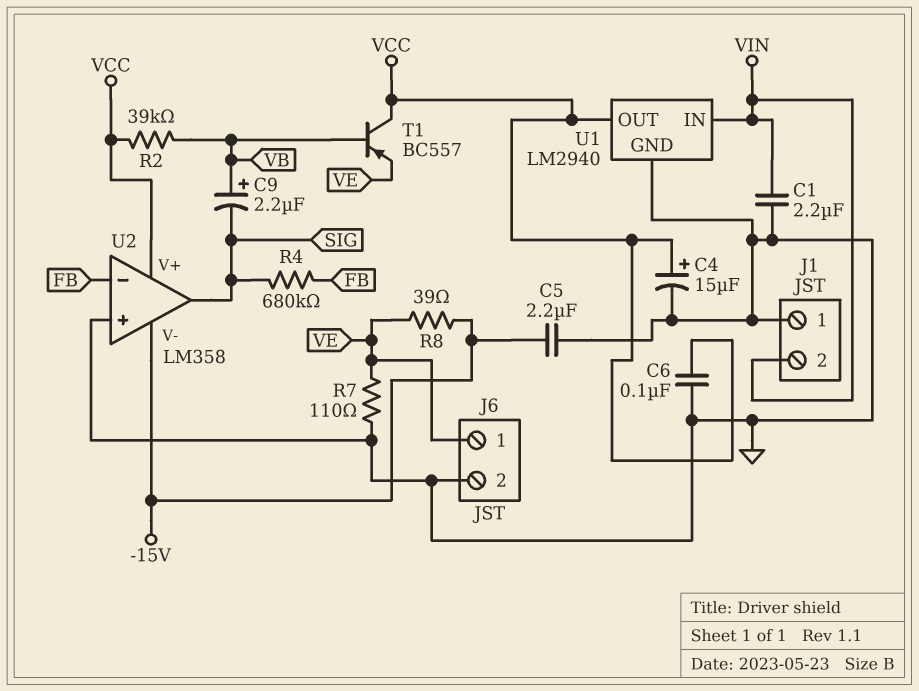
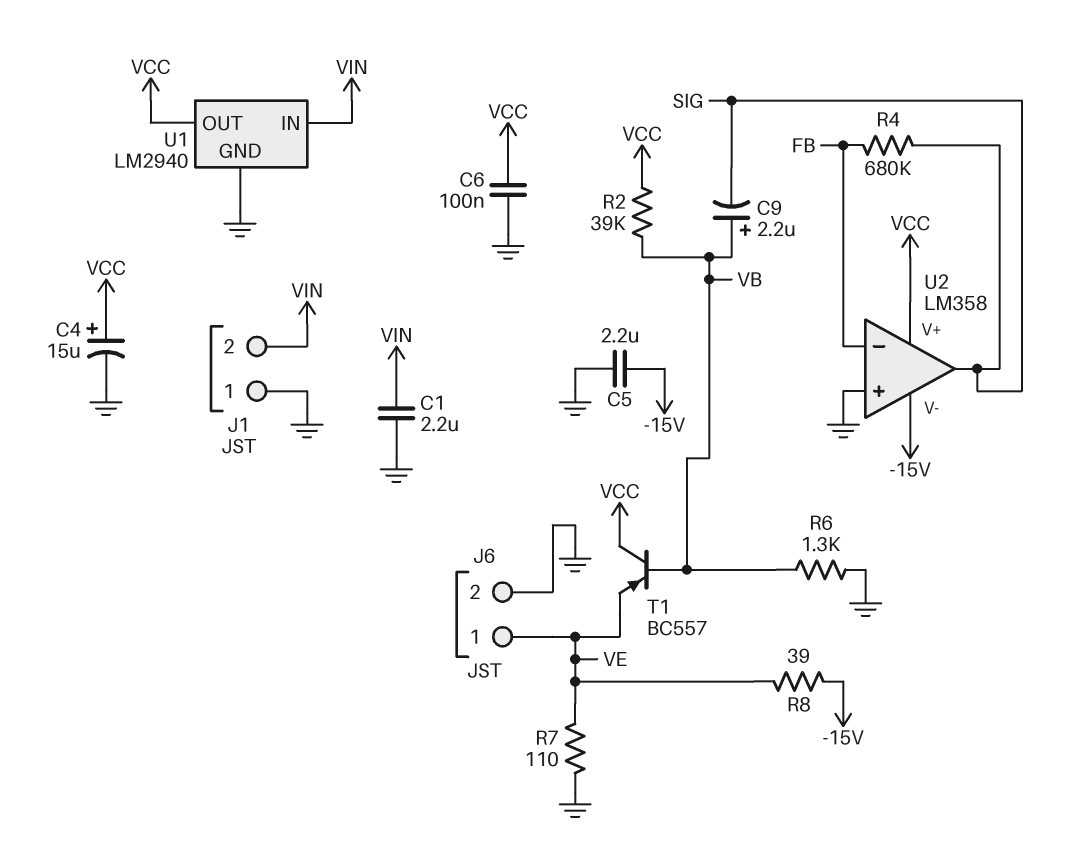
R6: none -> 1.3k (GND, VB)

